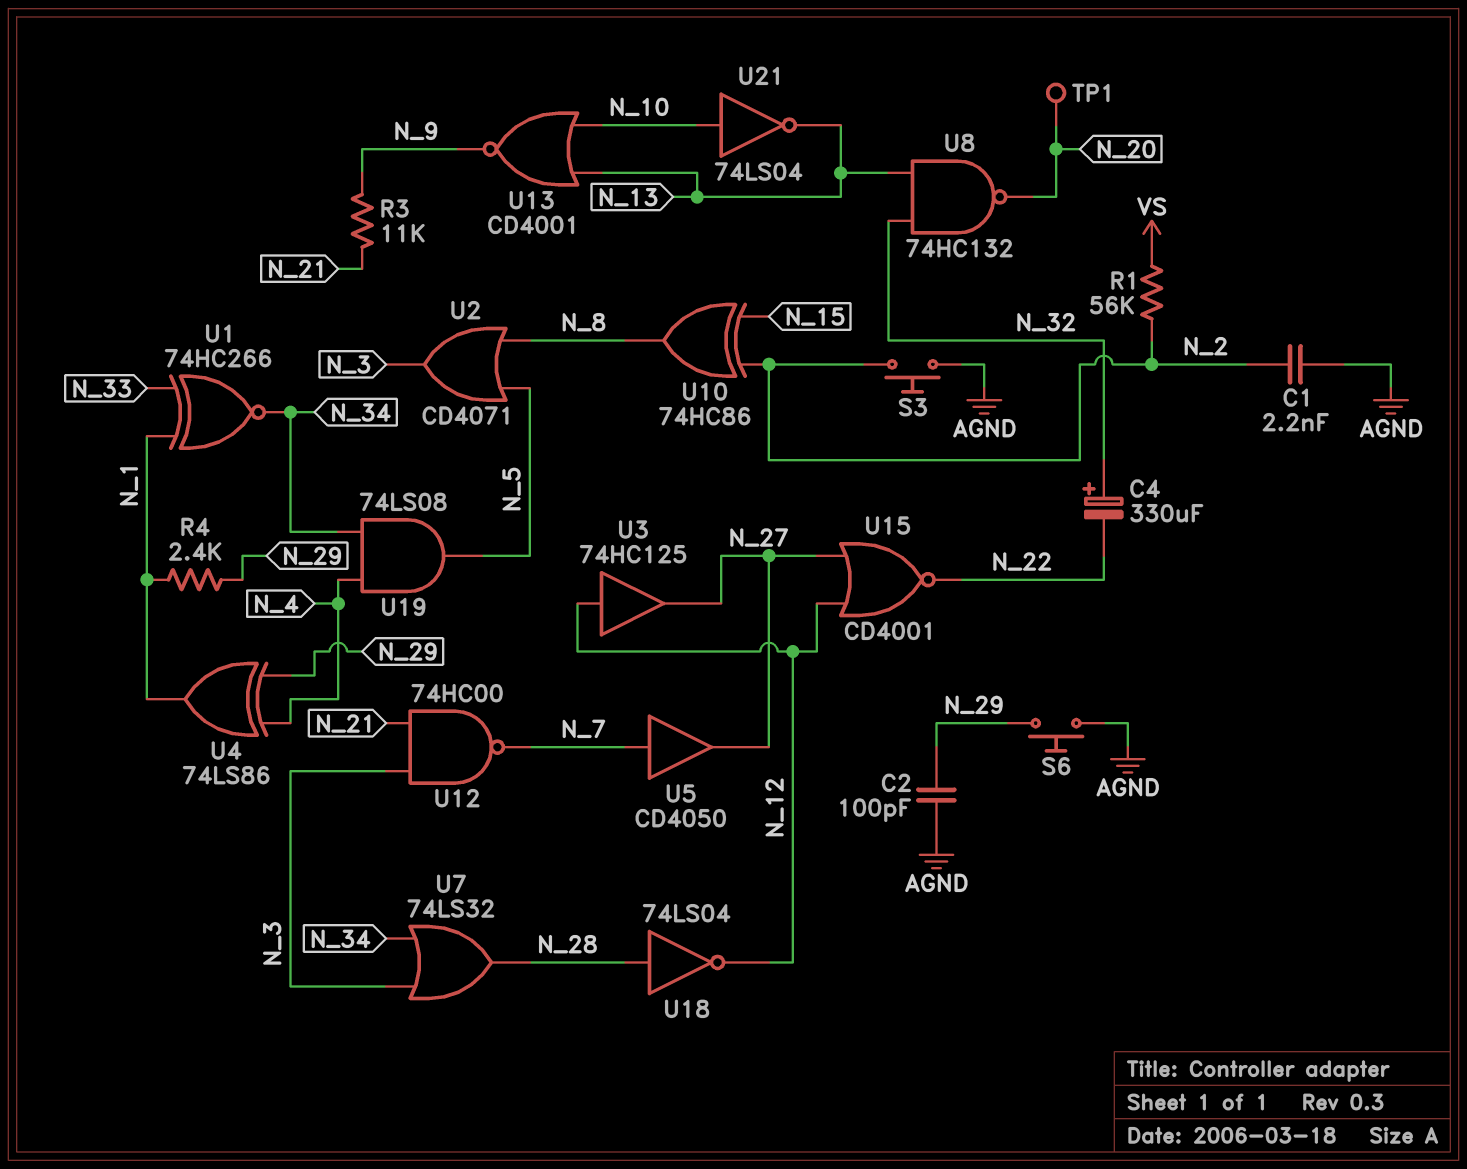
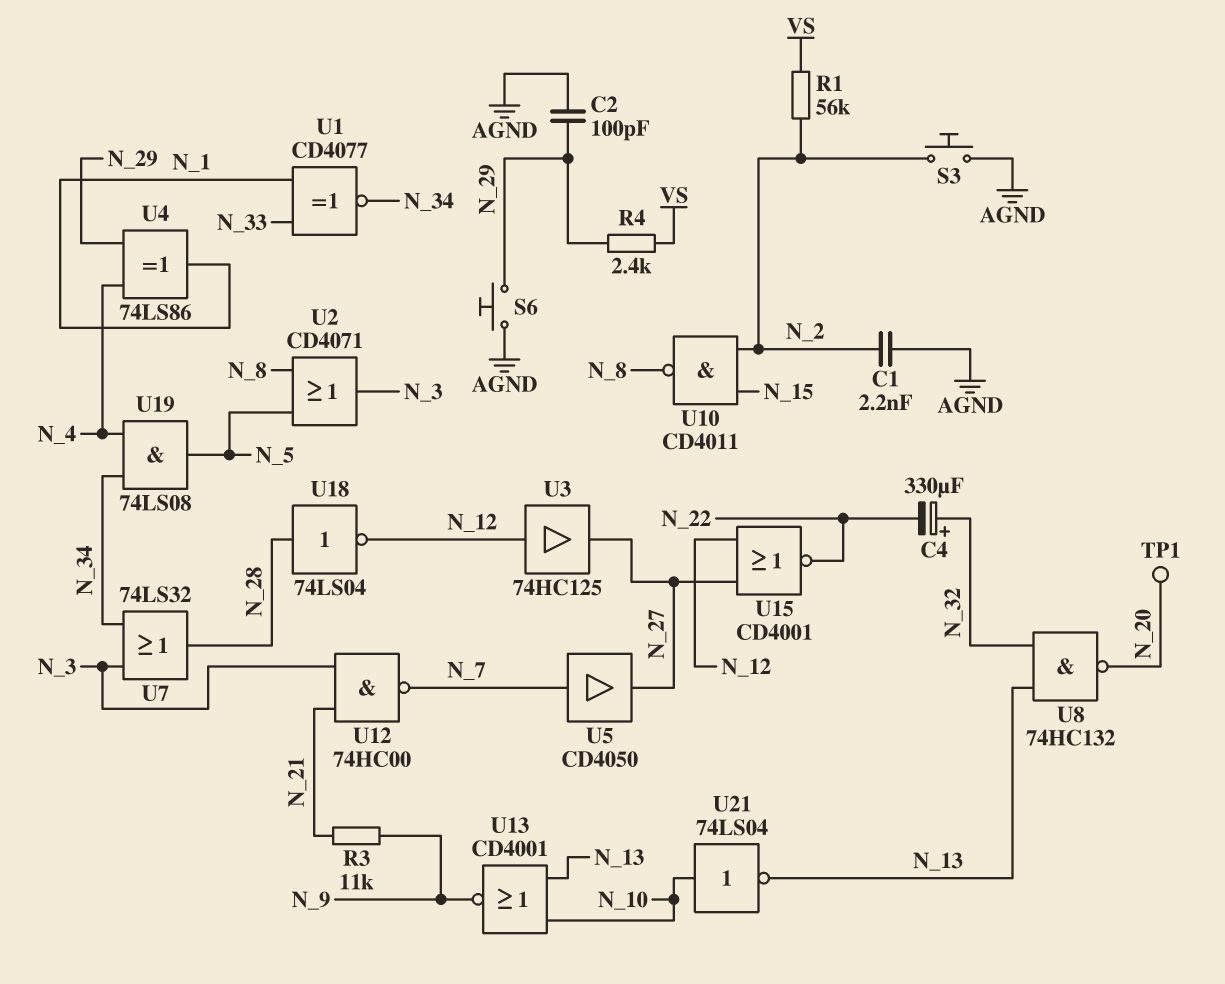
R4: 2.4k (N_1, N_29) -> 2.4k (N_29, VS)
U1: XNOR 74HC266 (in N_1, in N_33, out N_34) -> XNOR CD4077 (in N_1, in N_33, out N_34)
U10: XOR 74HC86 (in N_2, in N_15, out N_8) -> NAND CD4011 (in N_2, in N_15, out N_8)

